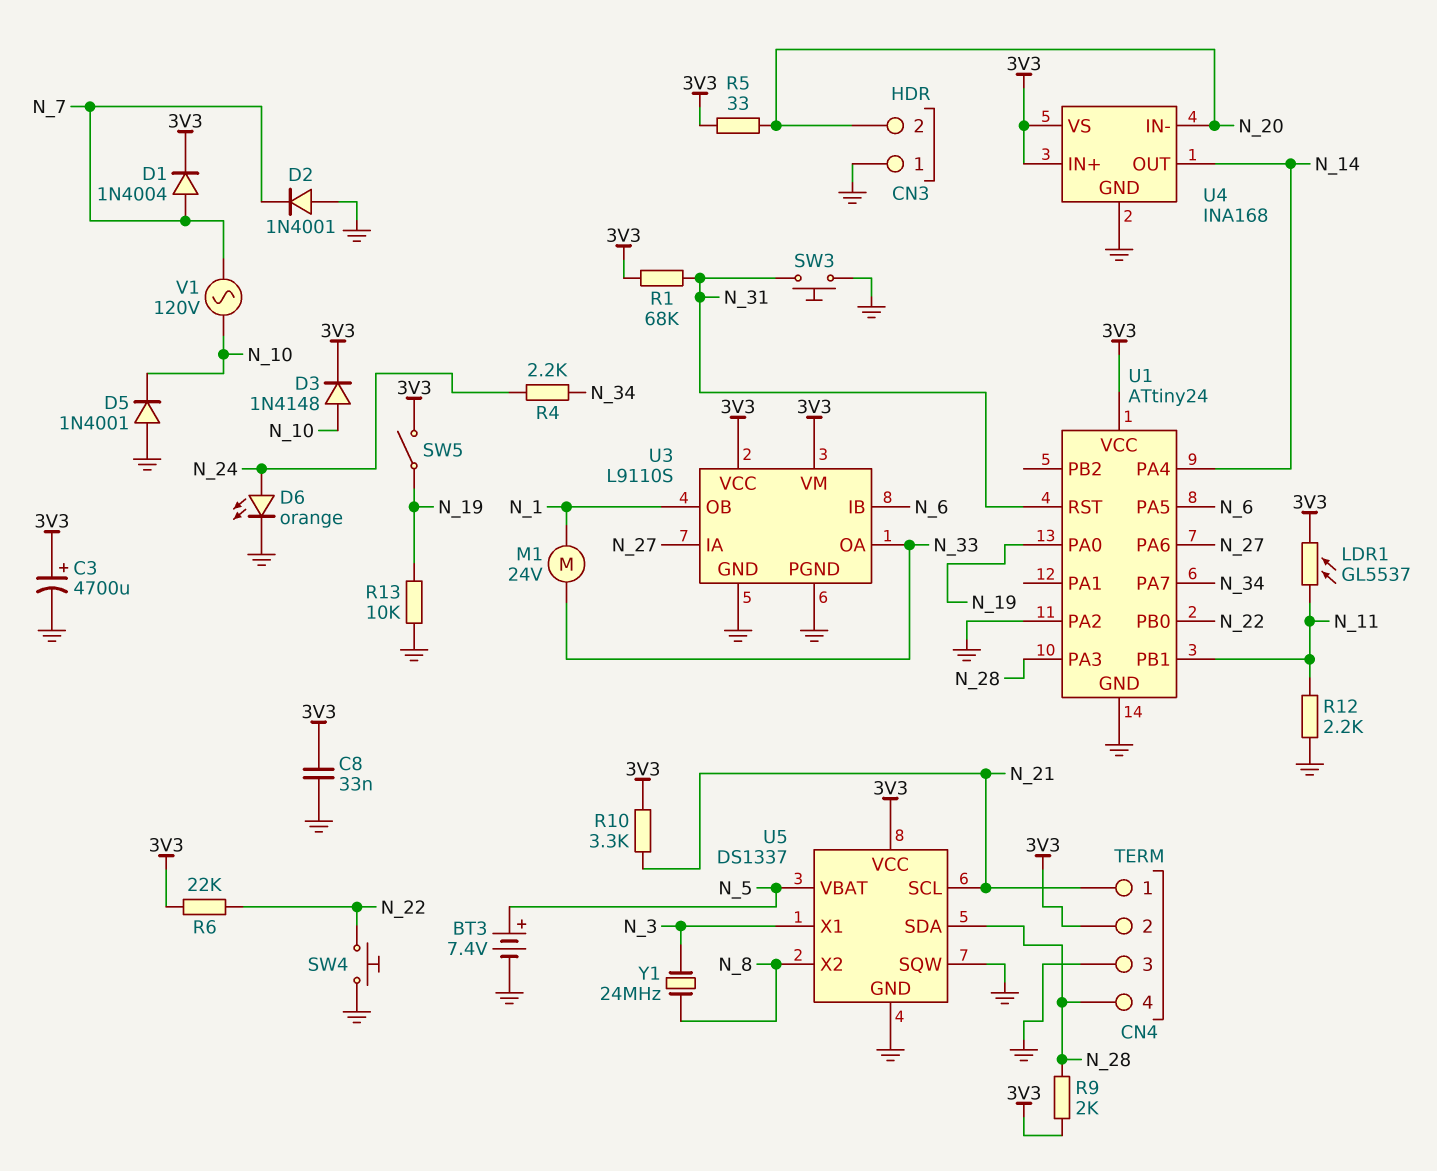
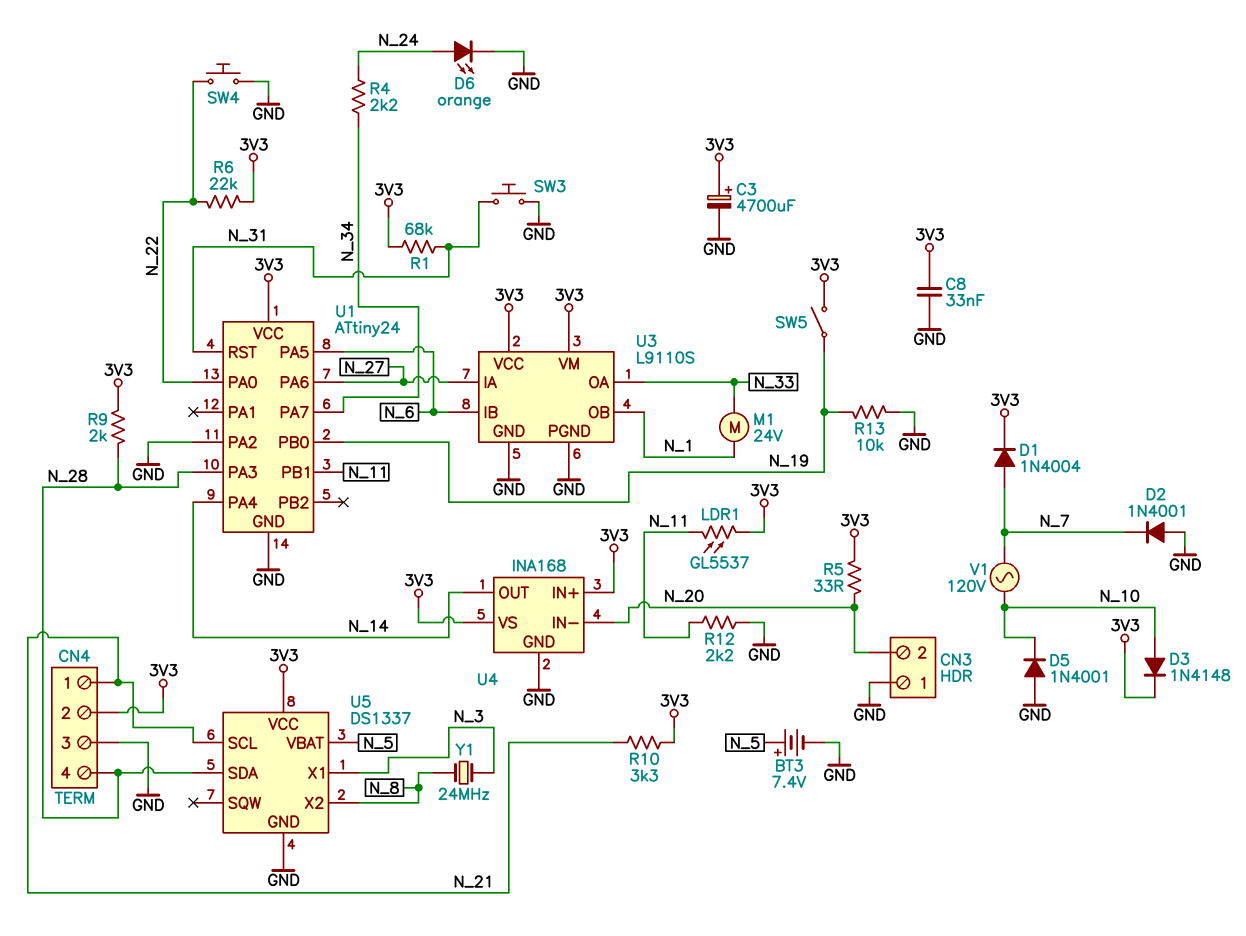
U1 pin PA0: N_19 -> N_22
U1 pin PB0: N_22 -> N_19
U5 pin SQW: GND -> none

